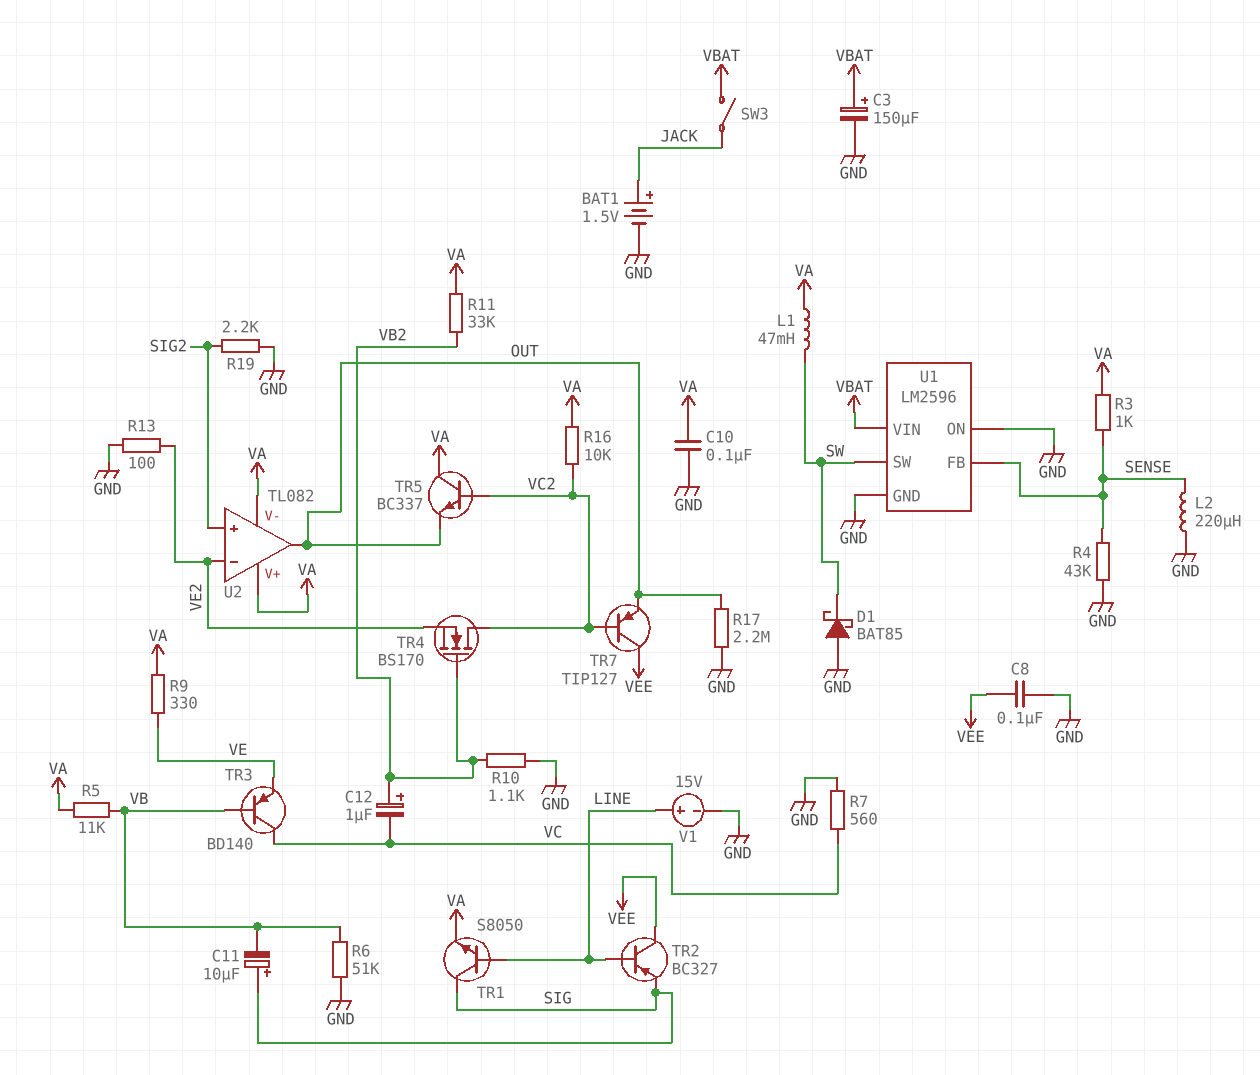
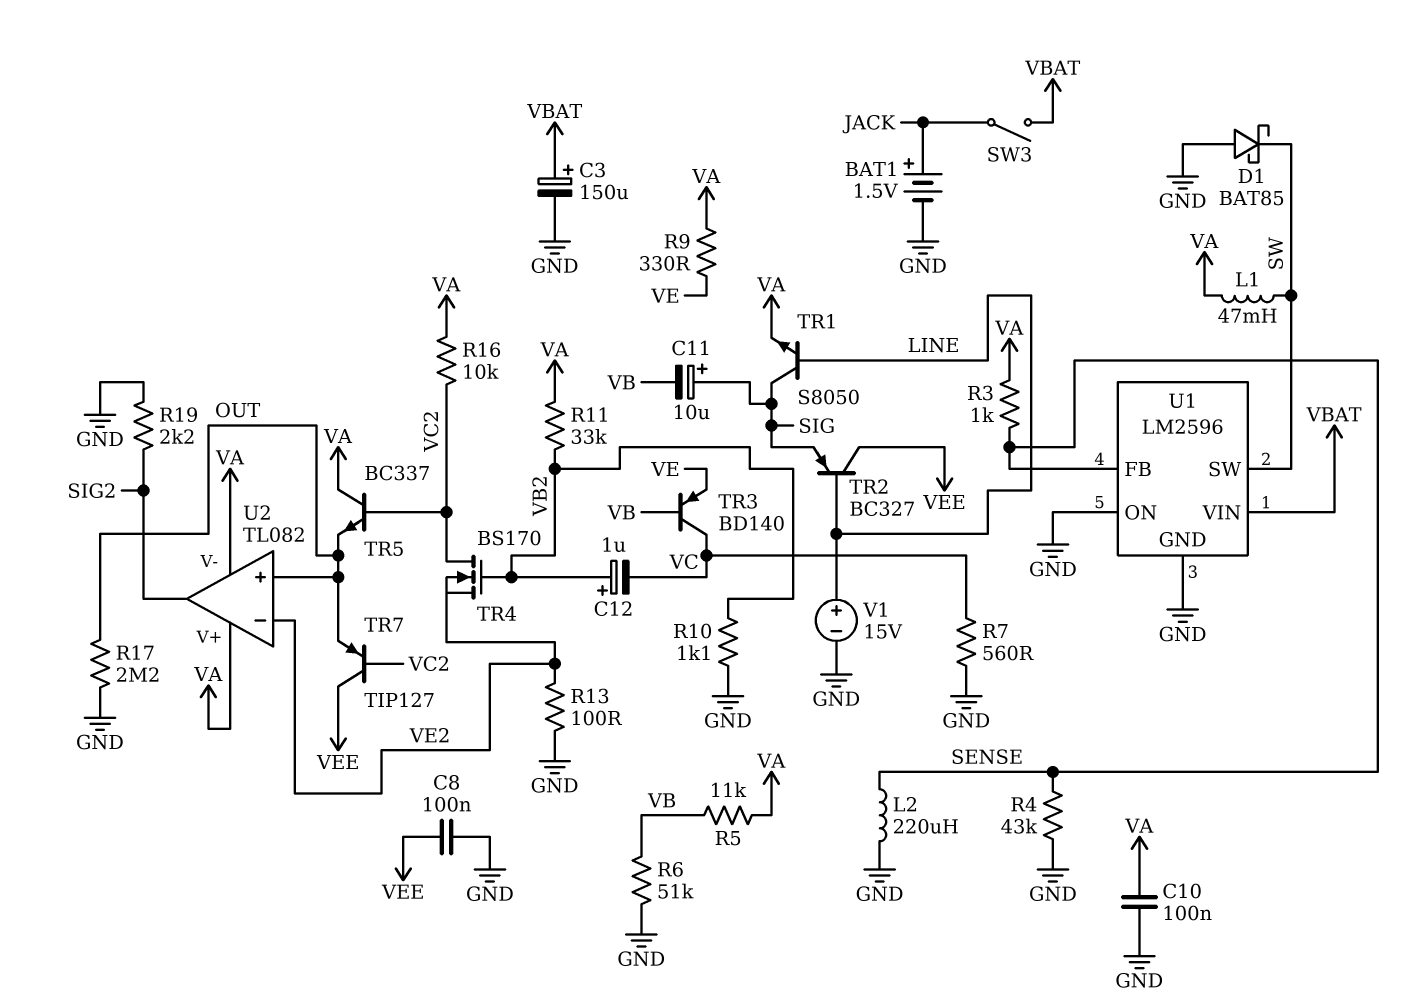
U2 pin in+: SIG2 -> OUT
U2 pin out: OUT -> SIG2

